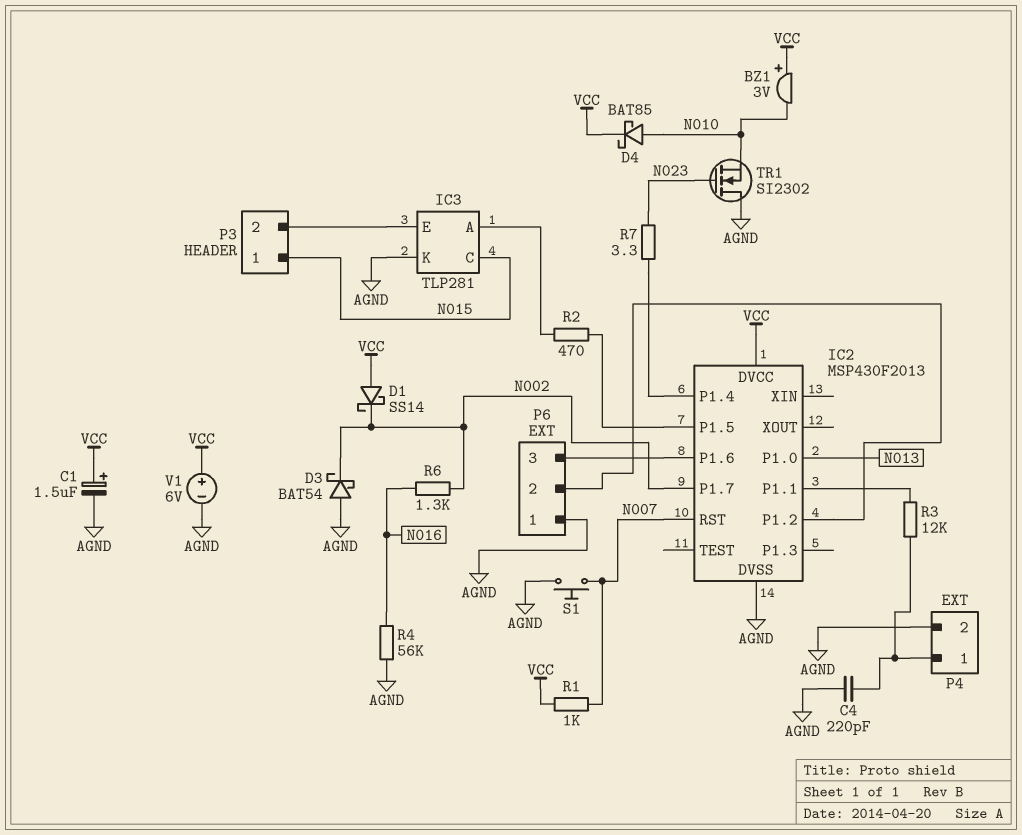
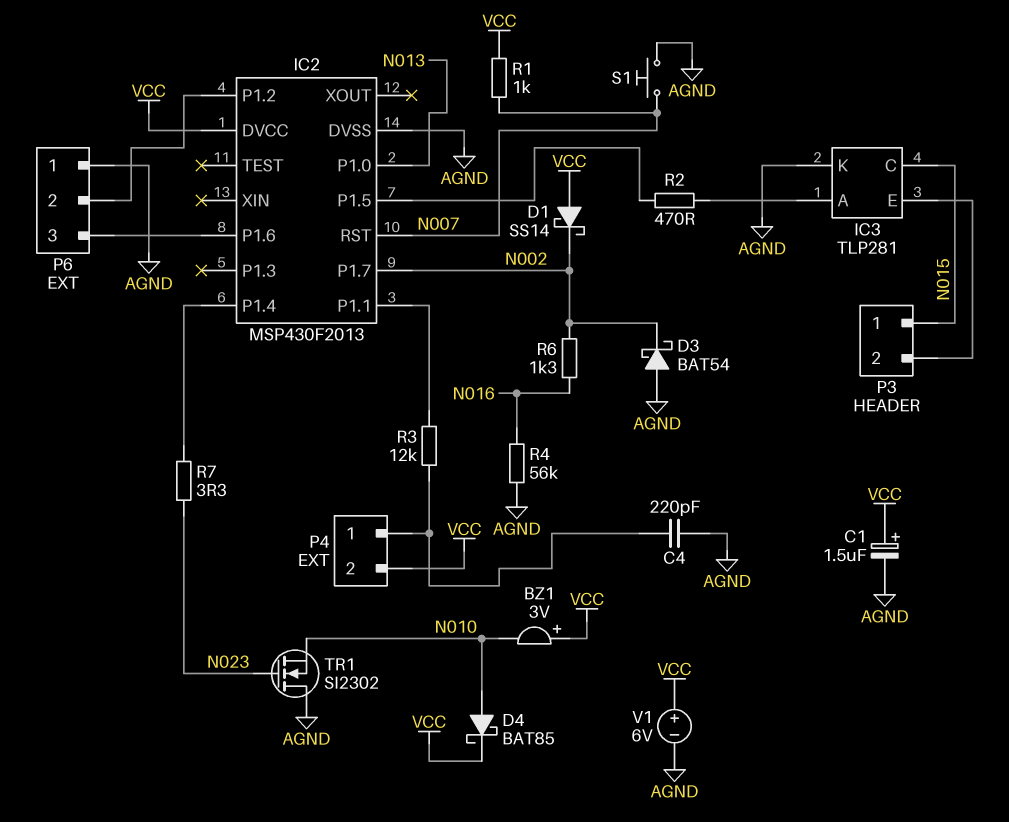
P4 pin 2: AGND -> VCC

